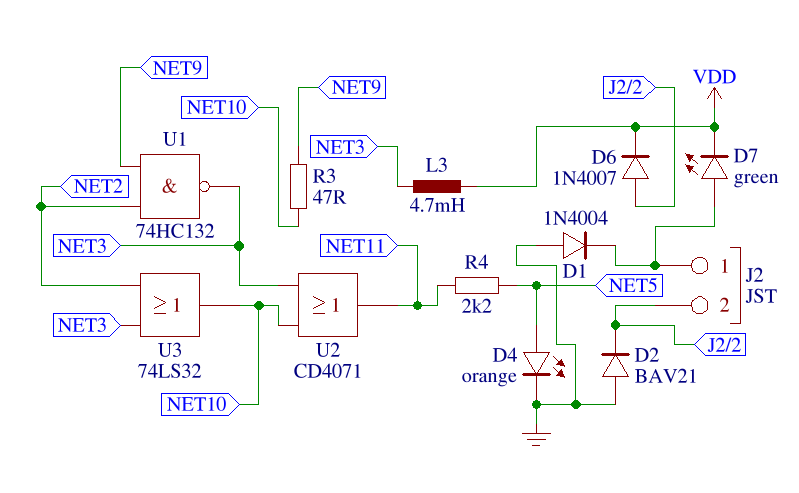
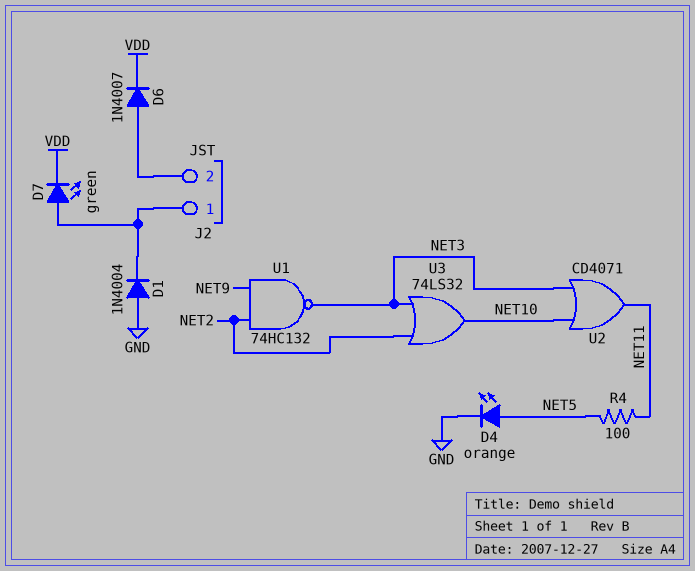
D2: diode BAV21 (A GND, K J2/2) -> none
L3: 4.7mH (NET3, VDD) -> none
R3: 47 (NET9, NET10) -> none
R4: 2.2k (NET5, NET11) -> 100 (NET5, NET11)

